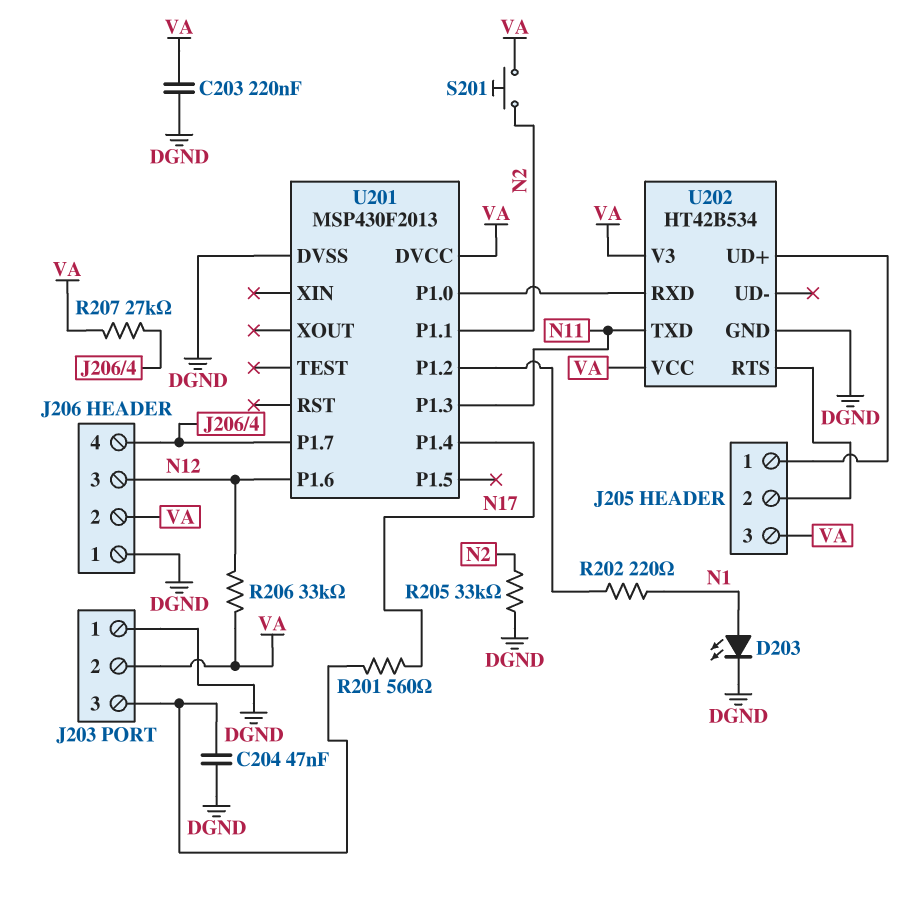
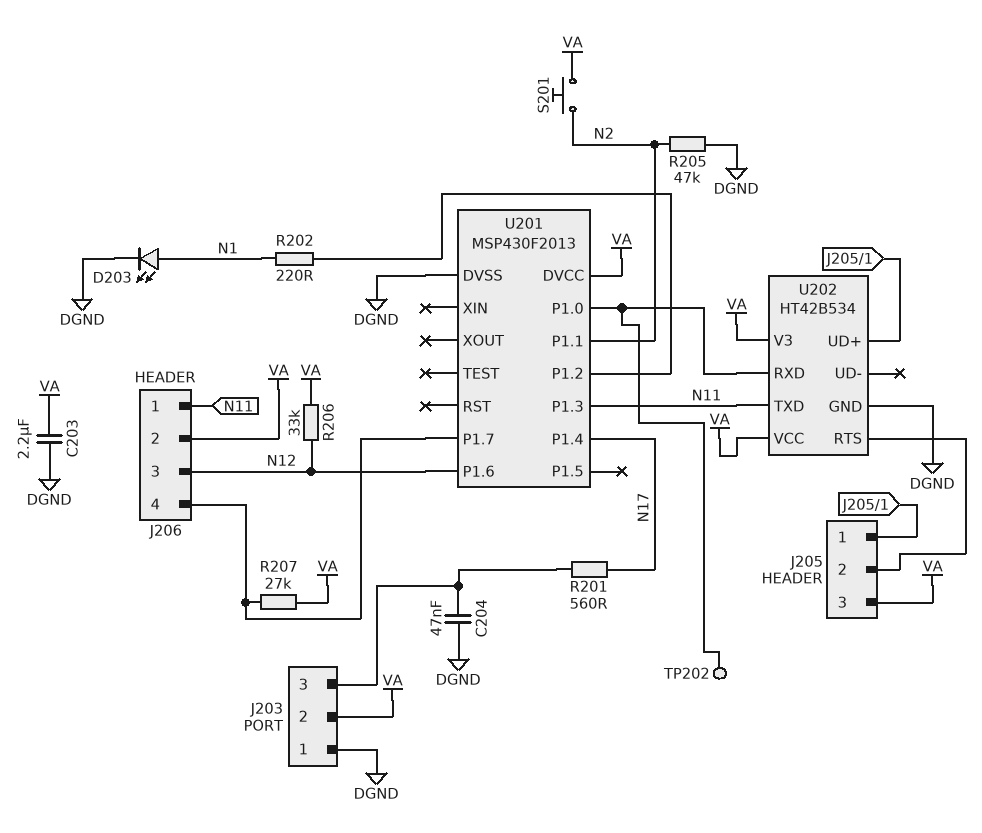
C203: 220nF (DGND, VA) -> 2.2uF (DGND, VA)
J206 pin 1: DGND -> N11
R205: 33k (DGND, N2) -> 47k (DGND, N2)
TP202: none -> test point (U201/P1.0)

